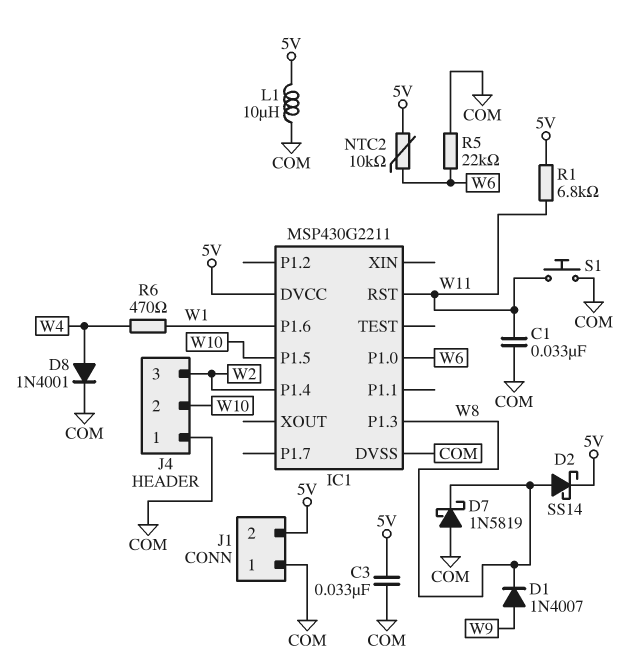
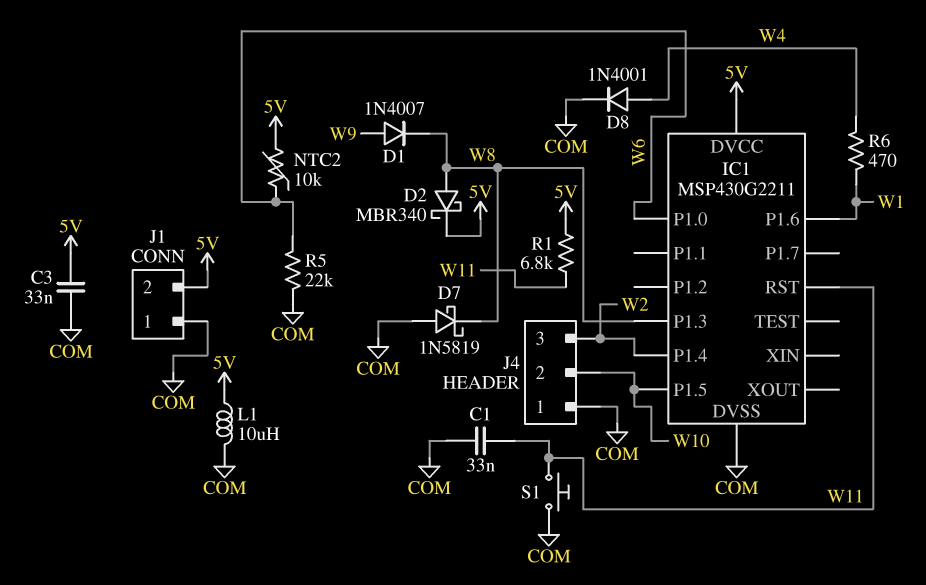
D2: schottky SS14 (A W8, K 5V) -> schottky MBR340 (A W8, K 5V)

